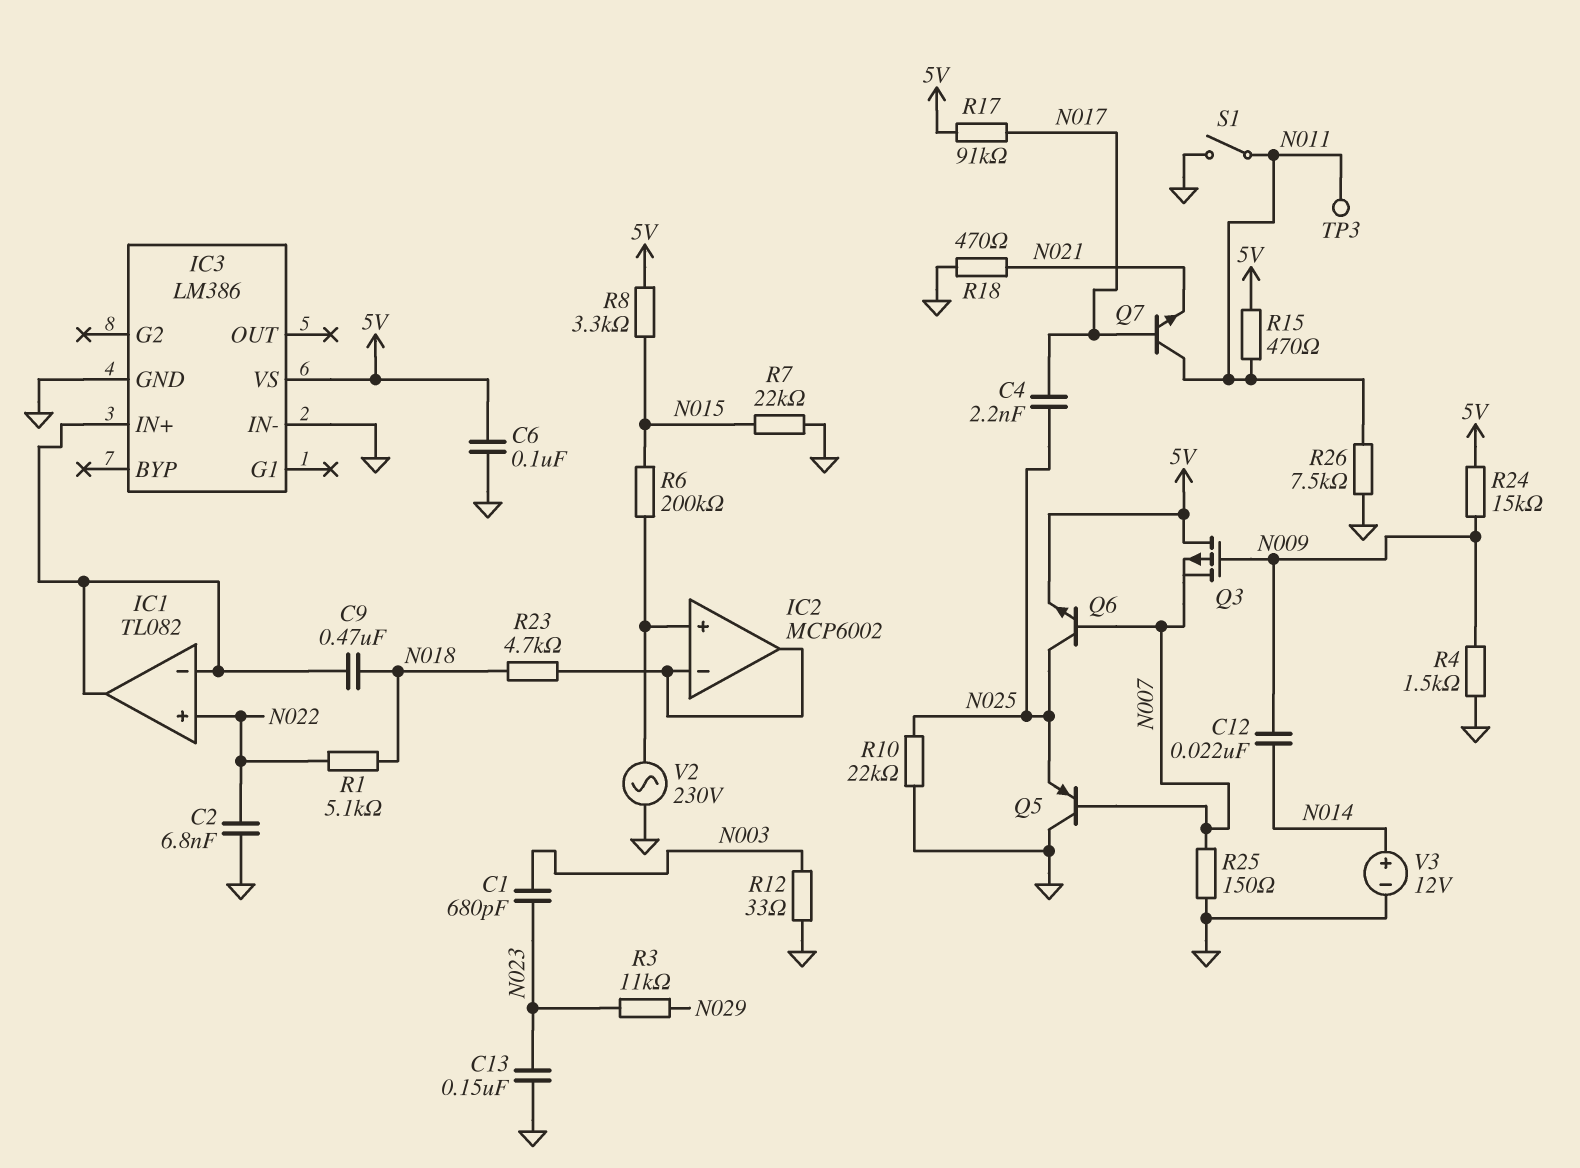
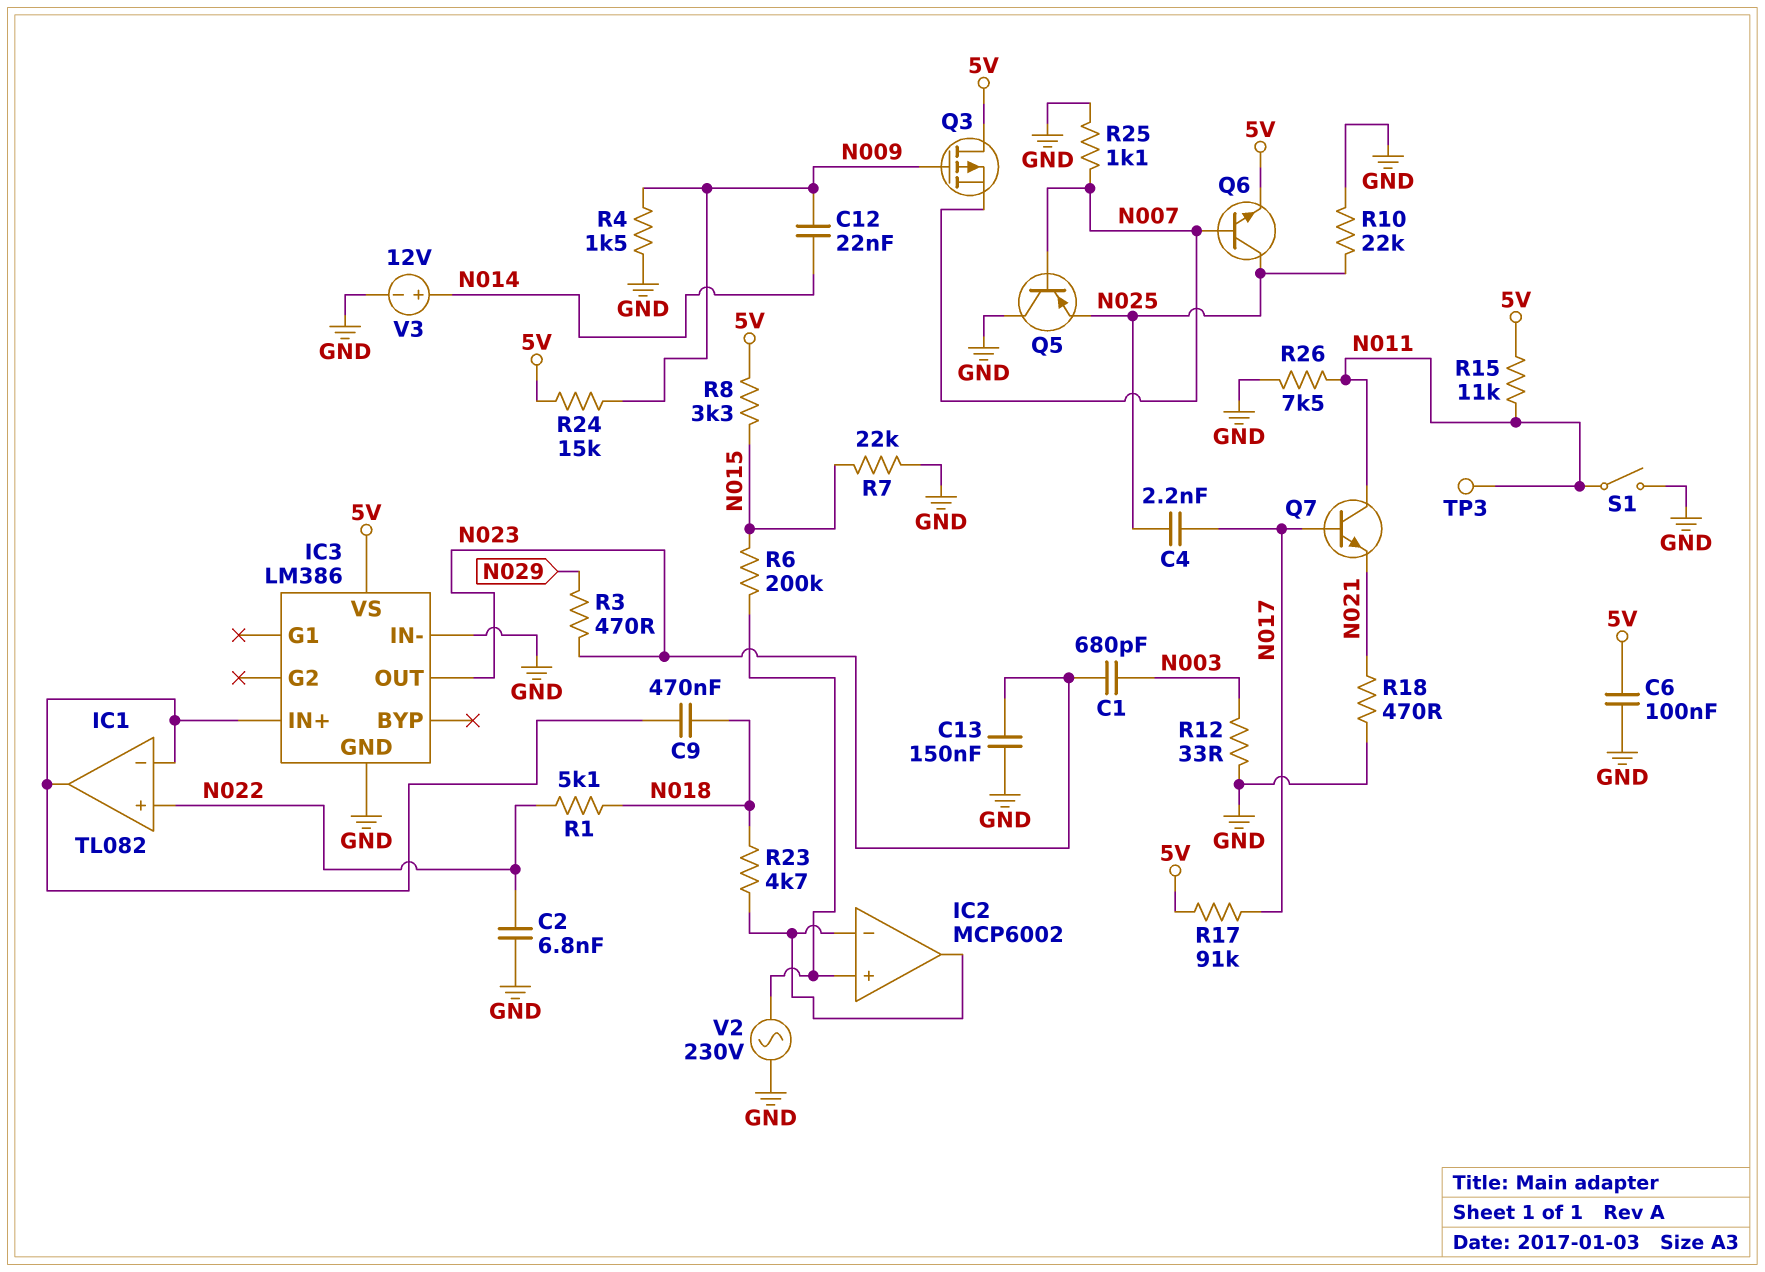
IC3 pin OUT: none -> N023
R3: 11k (N023, N029) -> 470 (N023, N029)
R15: 470 (5V, N011) -> 11k (5V, N011)
R25: 150 (GND, N007) -> 1.1k (GND, N007)

